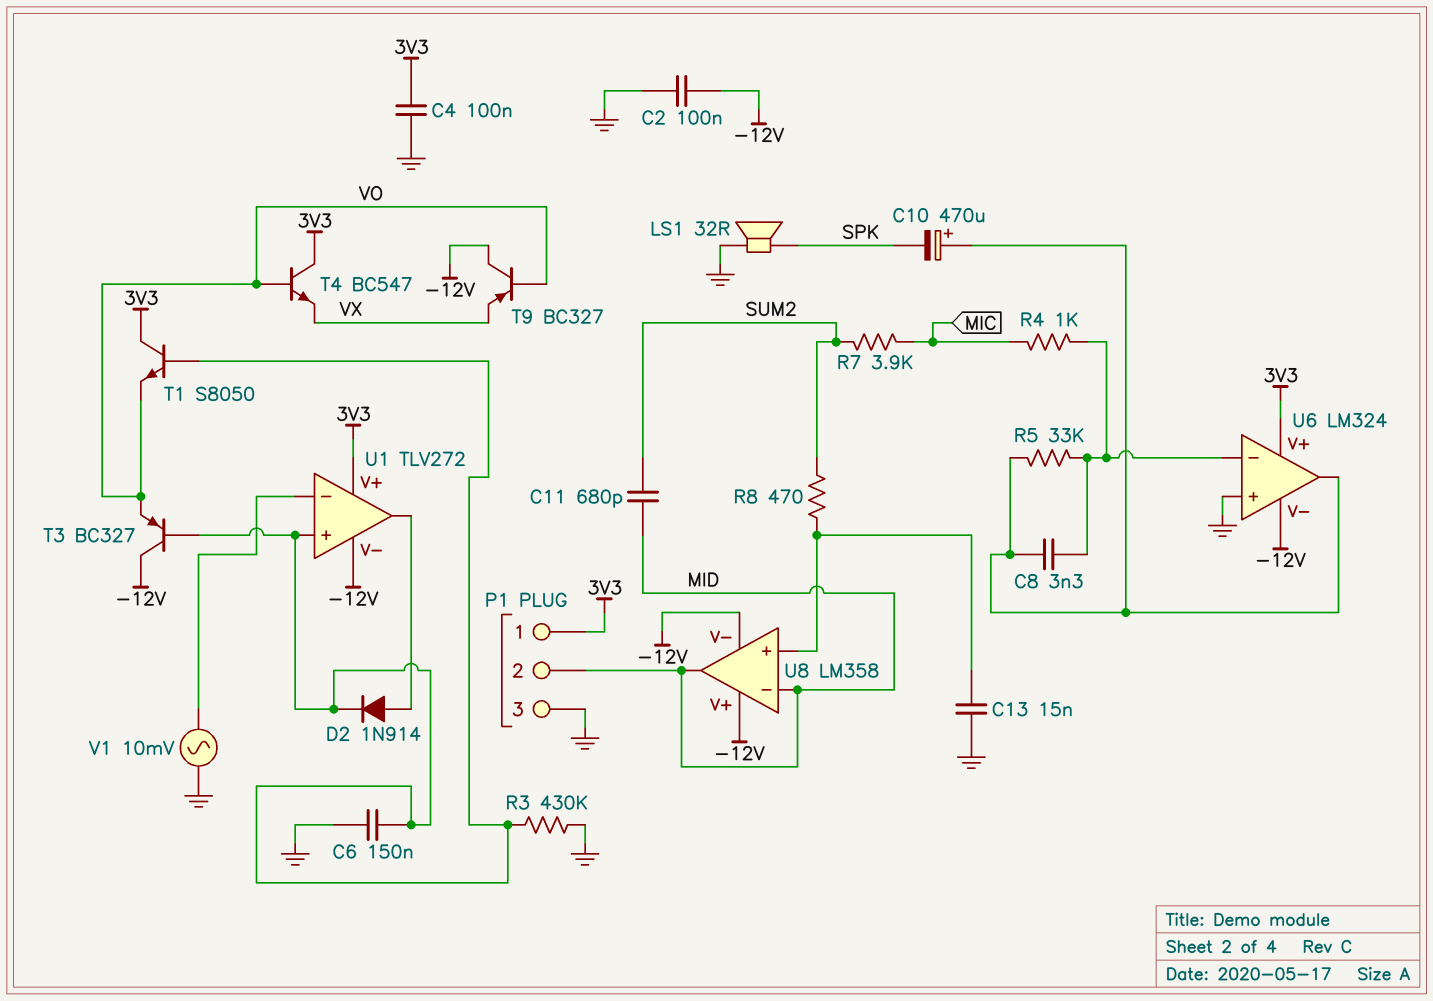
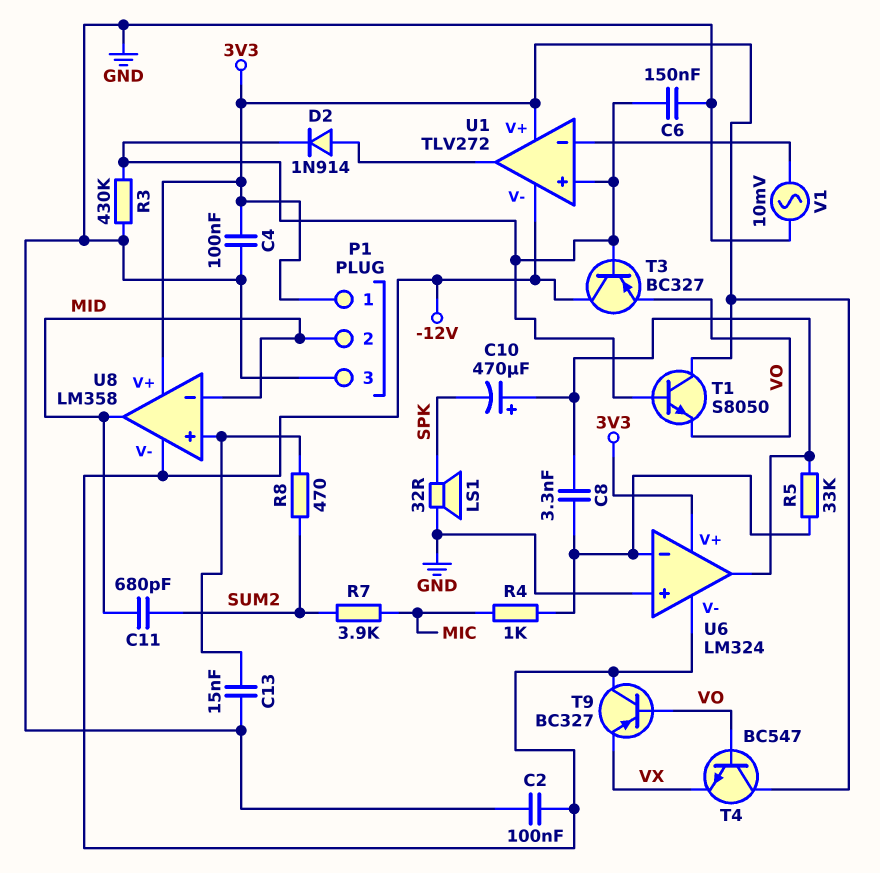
U8 pin V+: -12V -> 3V3

